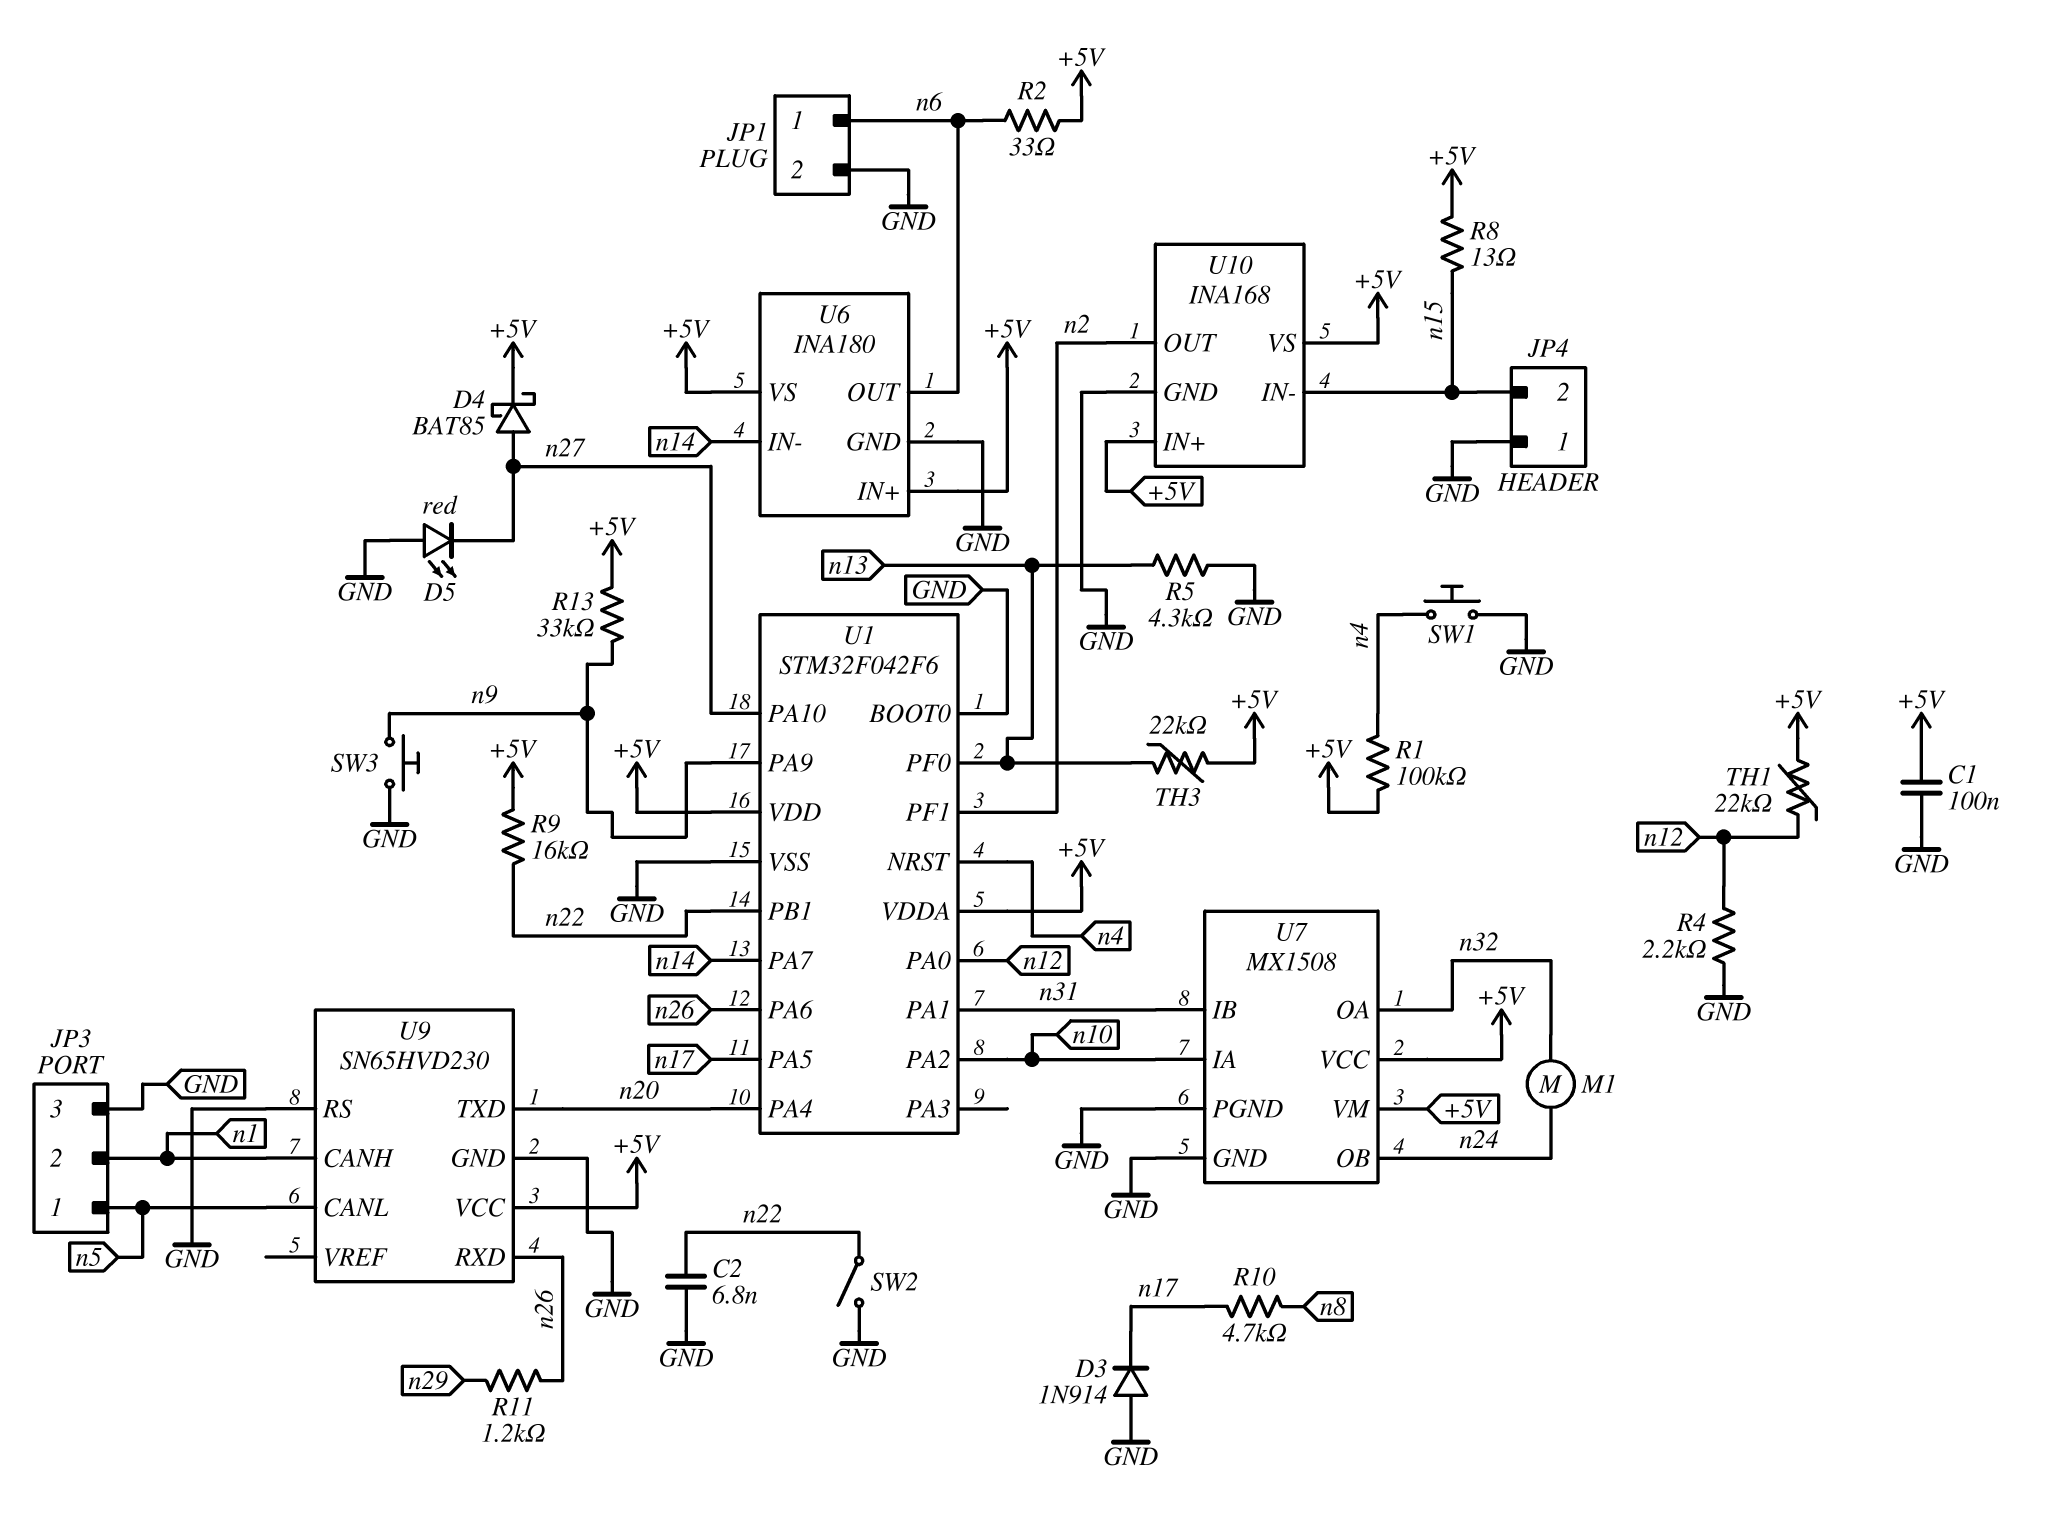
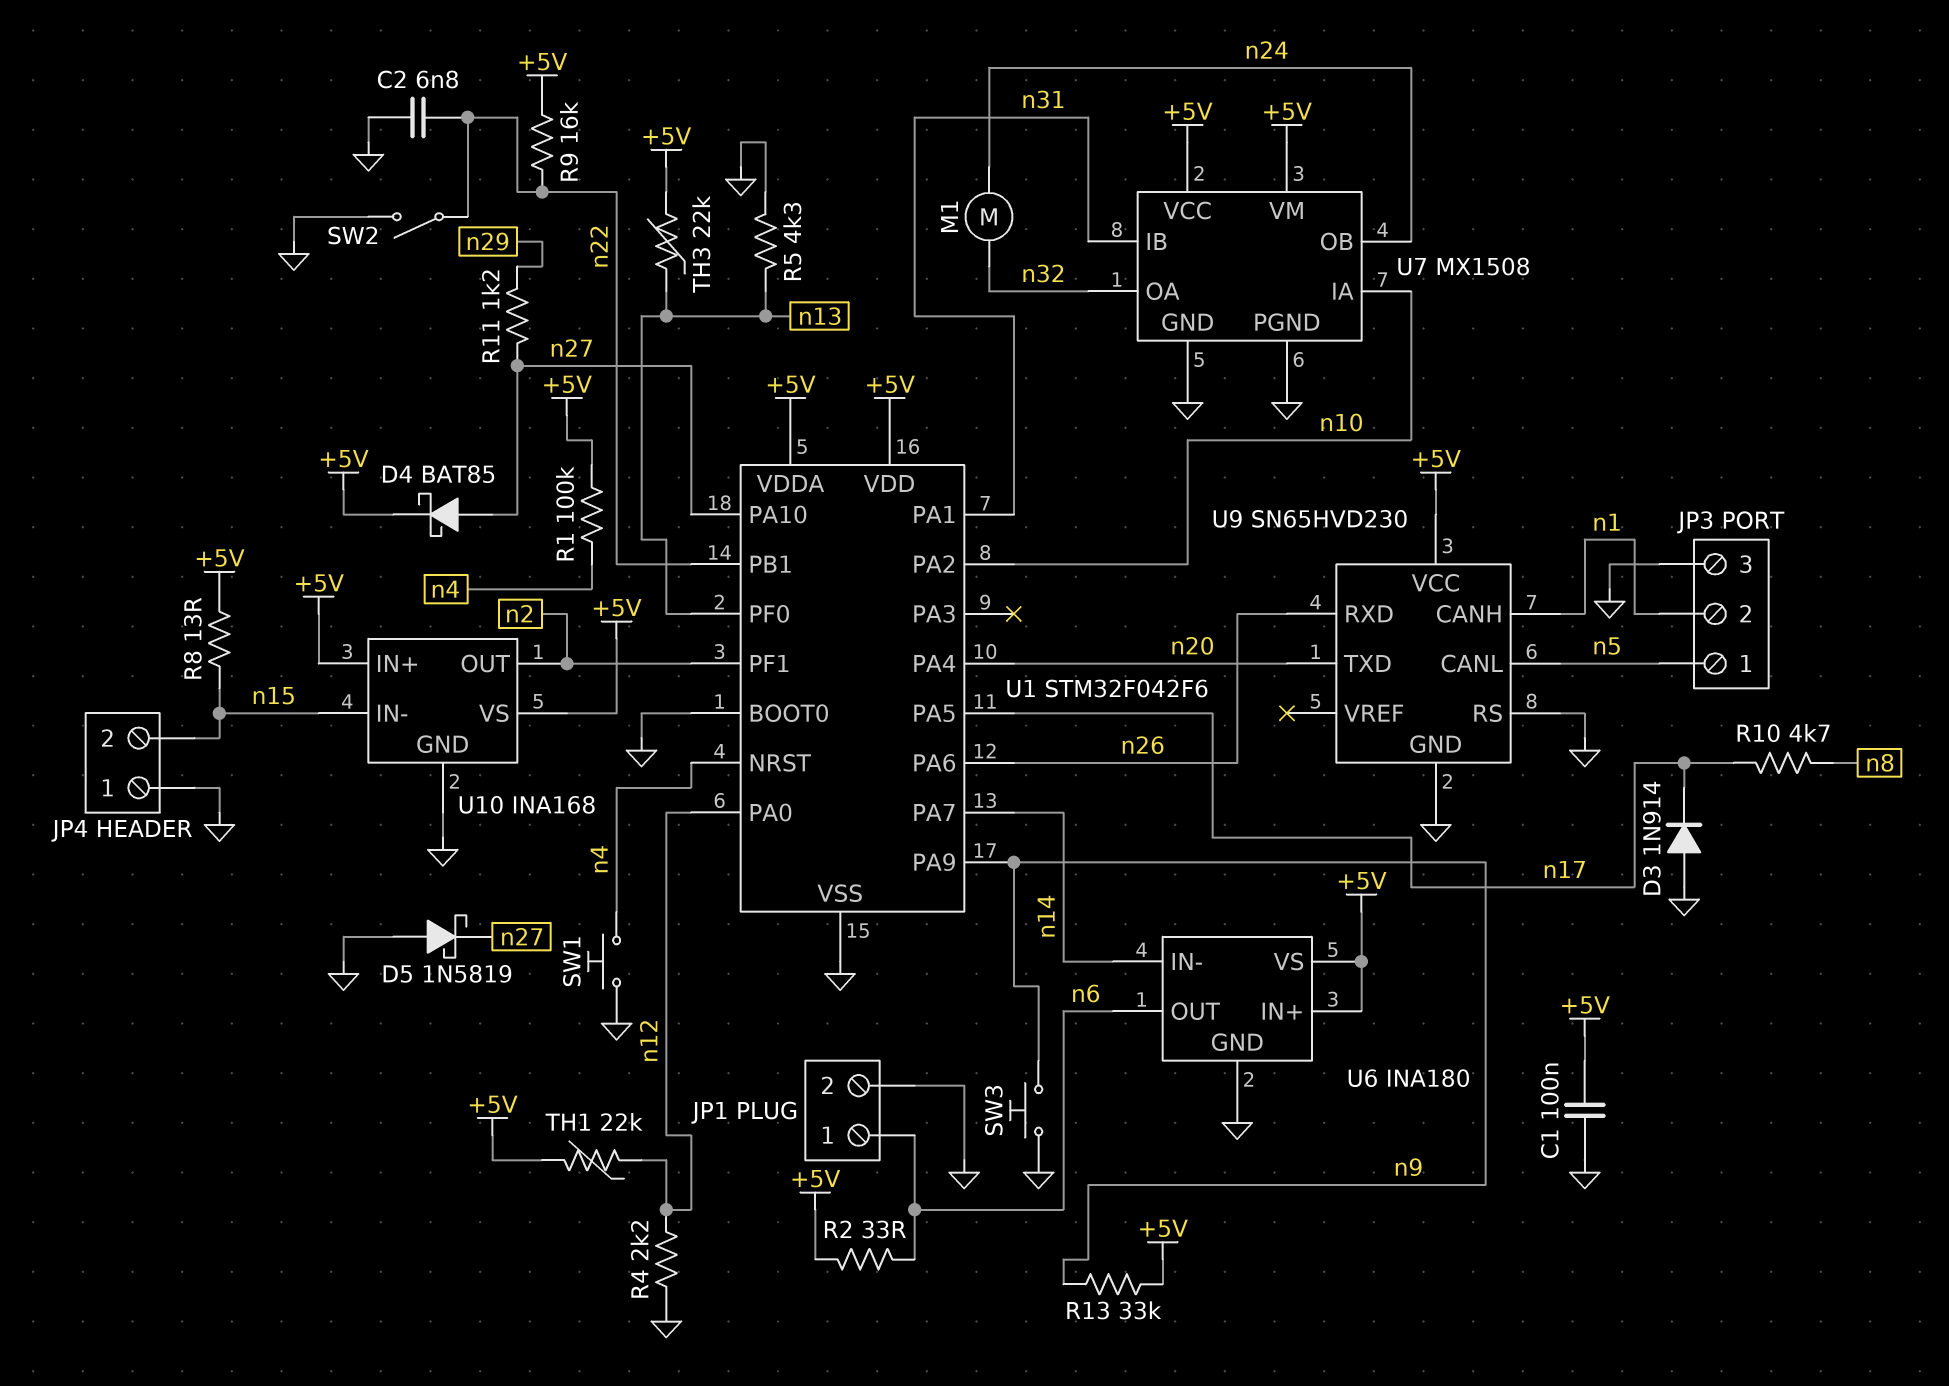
D5: LED red (A GND, K n27) -> schottky 1N5819 (A GND, K n27)
R11: 1.2k (n26, n29) -> 1.2k (n27, n29)

